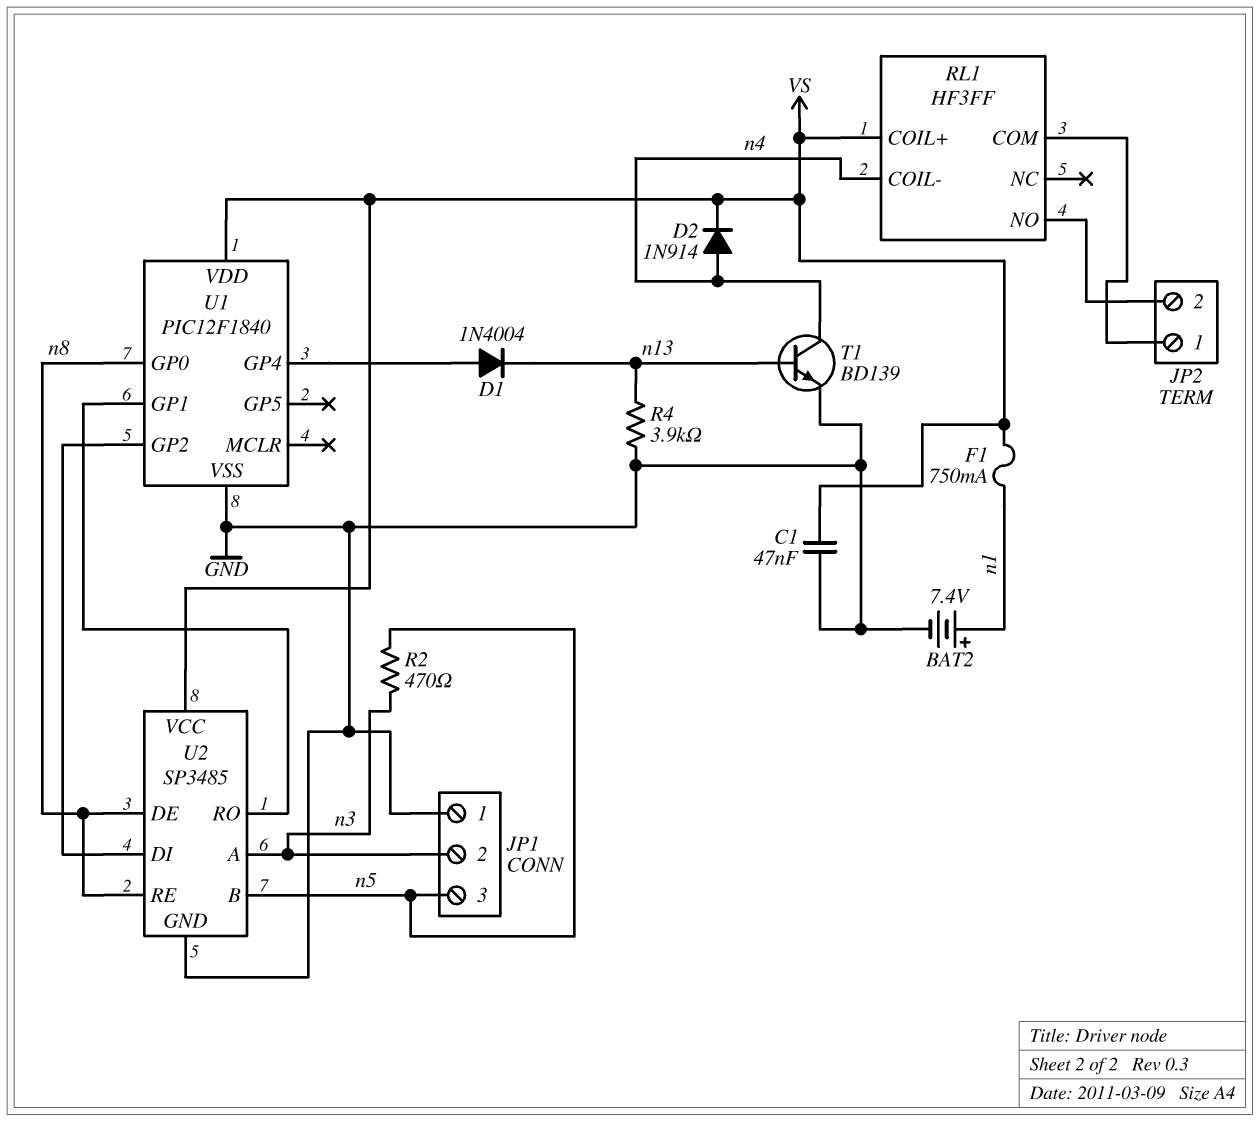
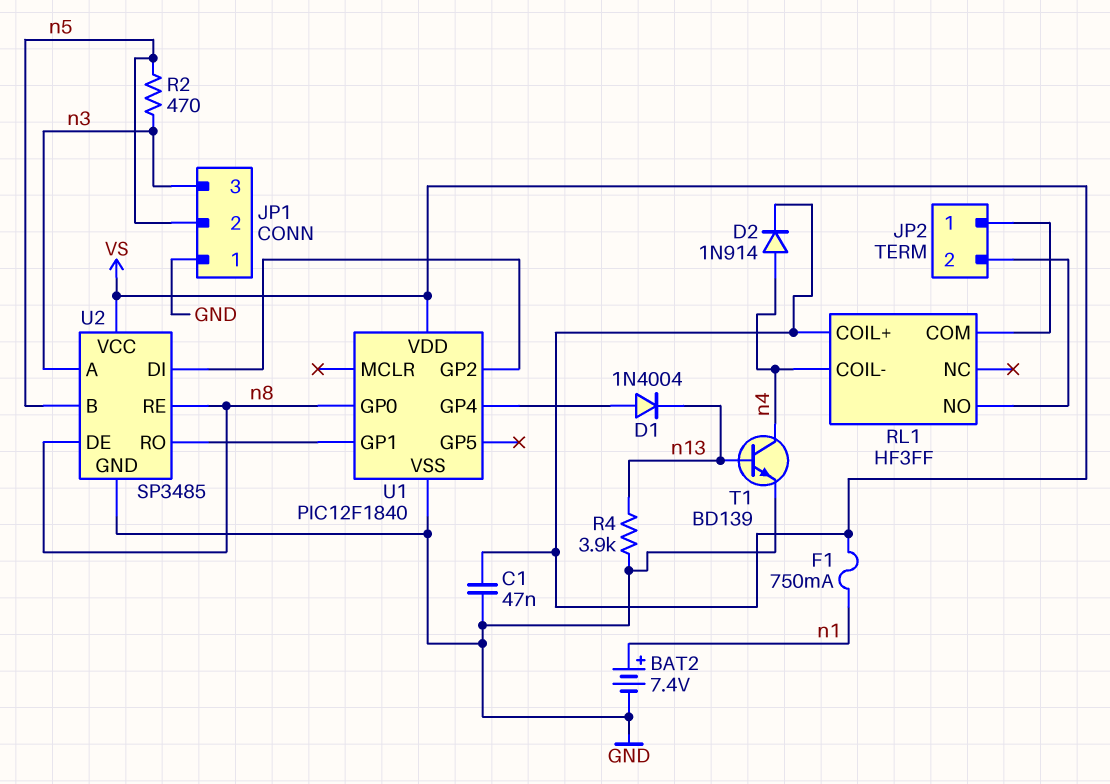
JP1 pin 2: n3 -> n5
JP1 pin 3: n5 -> n3

